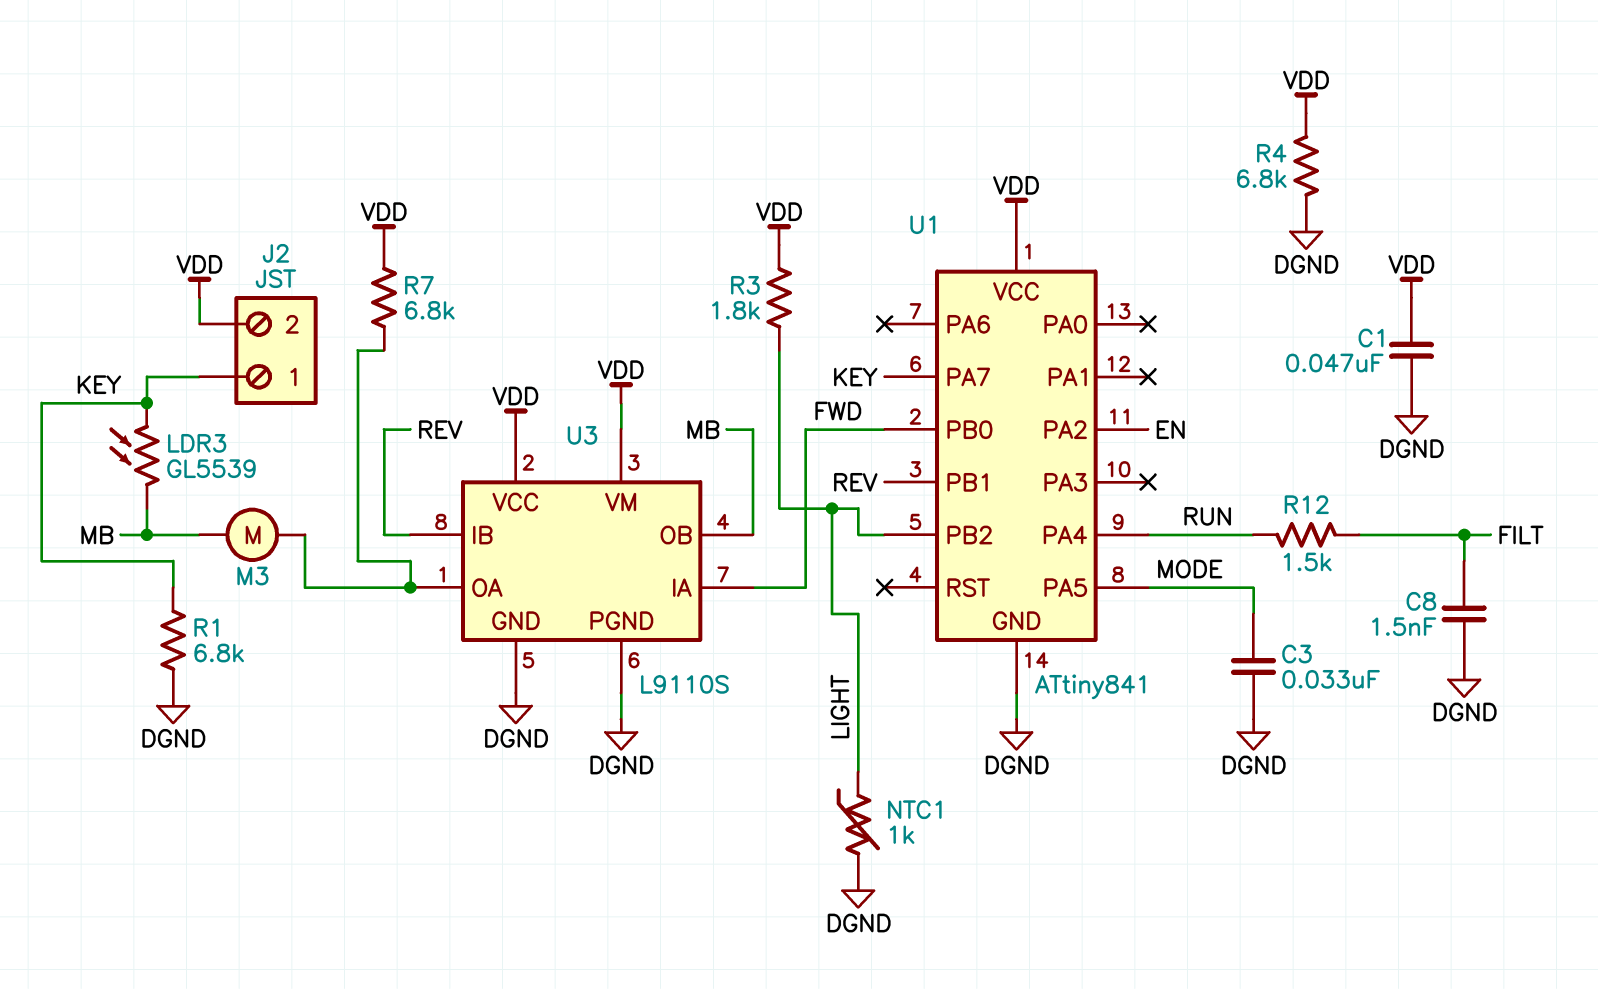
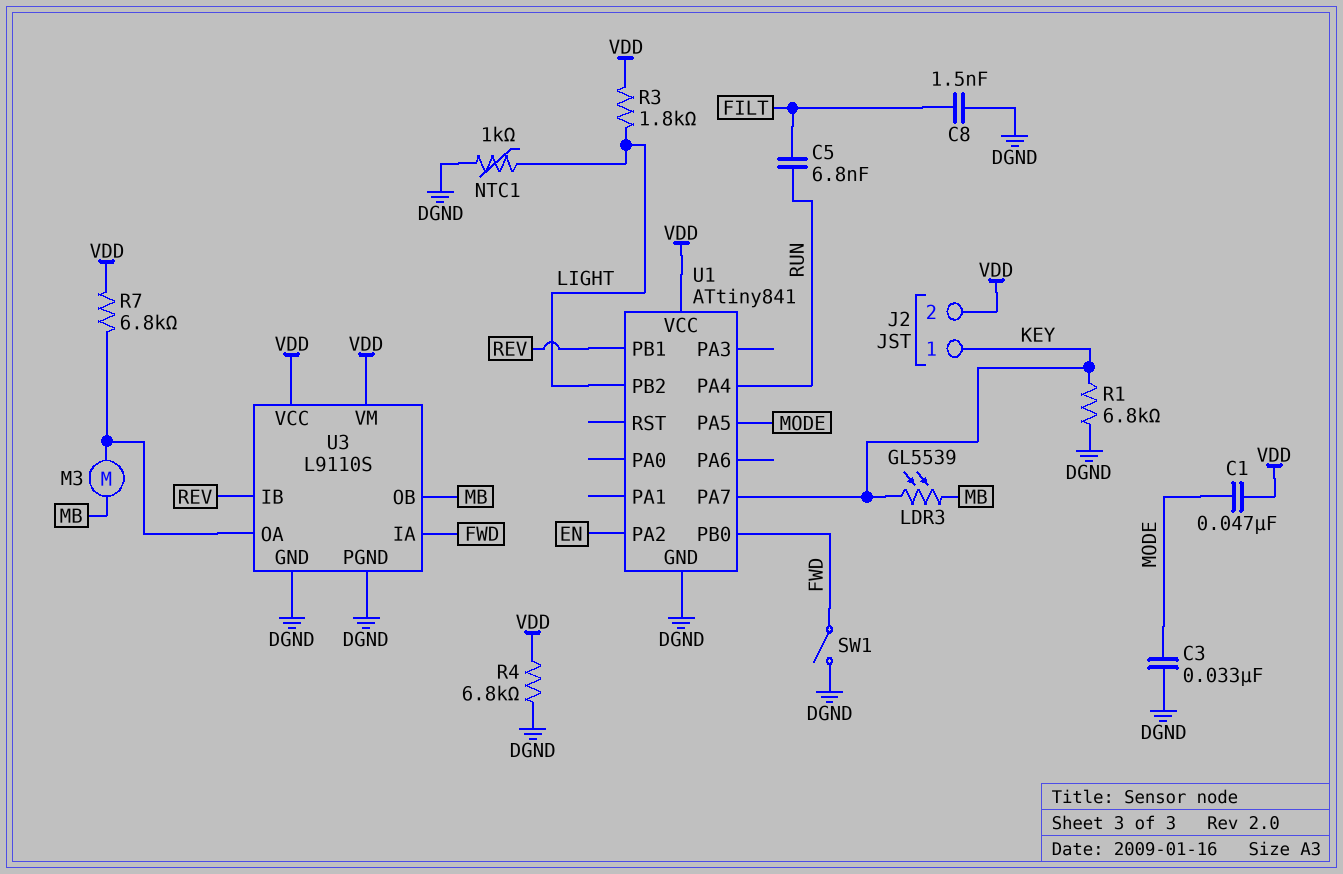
C1: 47nF (DGND, VDD) -> 47nF (MODE, VDD)
C5: none -> 6.8nF (FILT, RUN)
R12: 1.5k (FILT, RUN) -> none
SW1: none -> switch (DGND, FWD)

